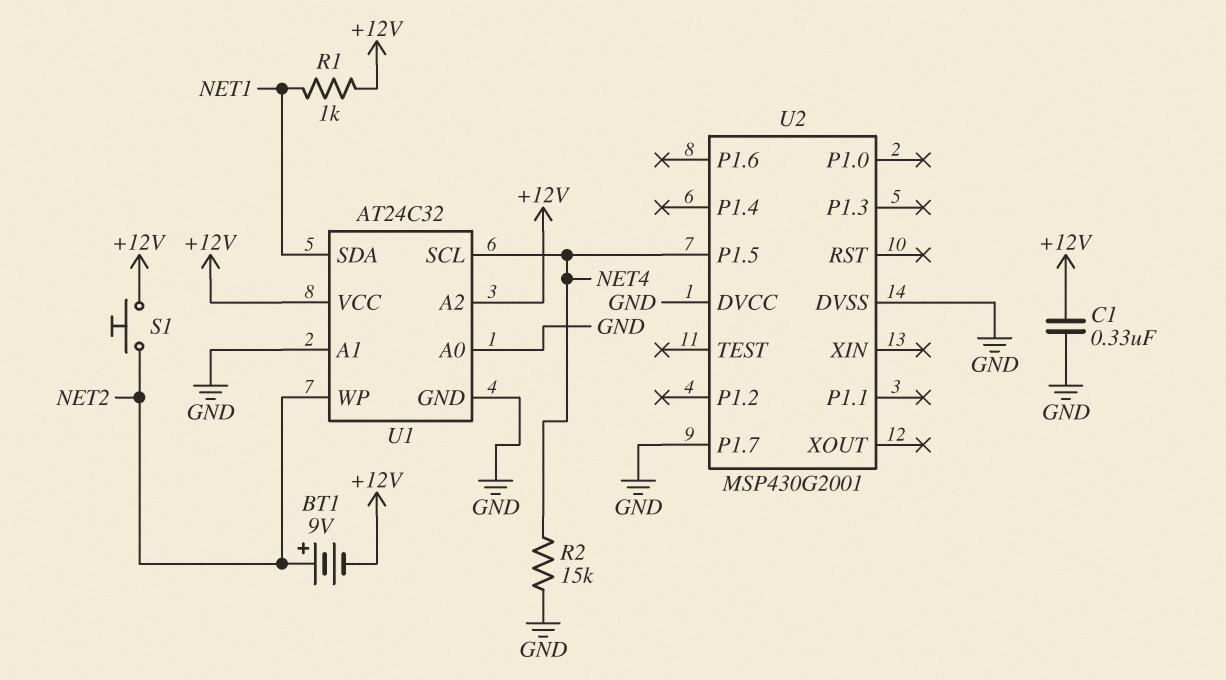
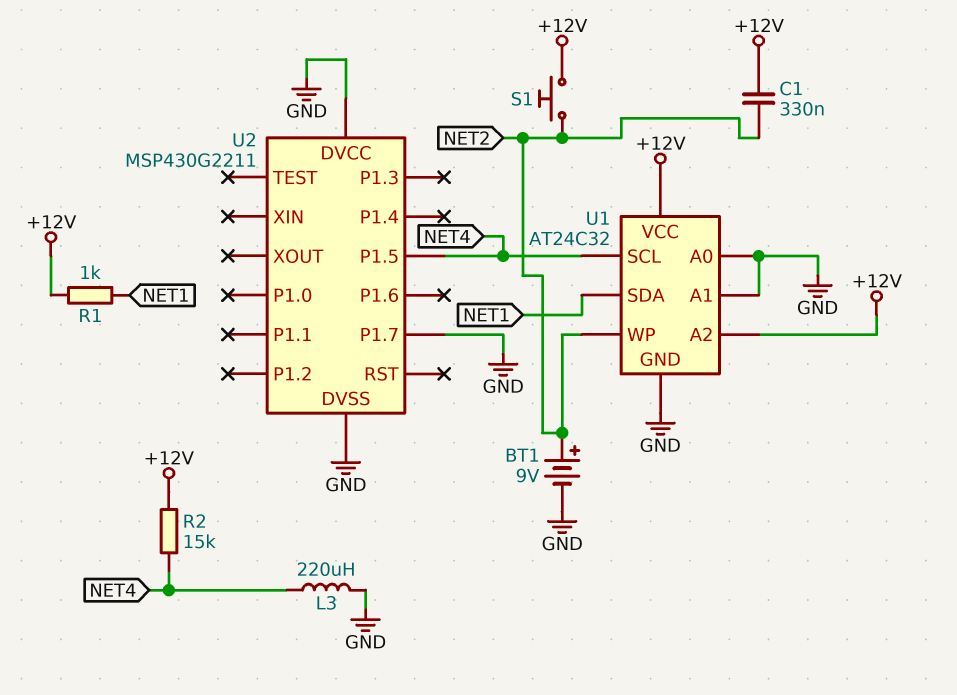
BT1: 9V (plus NET2, minus +12V) -> 9V (plus NET2, minus GND)
C1: 330nF (+12V, GND) -> 330nF (+12V, NET2)
L3: none -> 220uH (GND, NET4)
R2: 15k (GND, NET4) -> 15k (+12V, NET4)
U2: MSP430G2001 -> MSP430G2211

